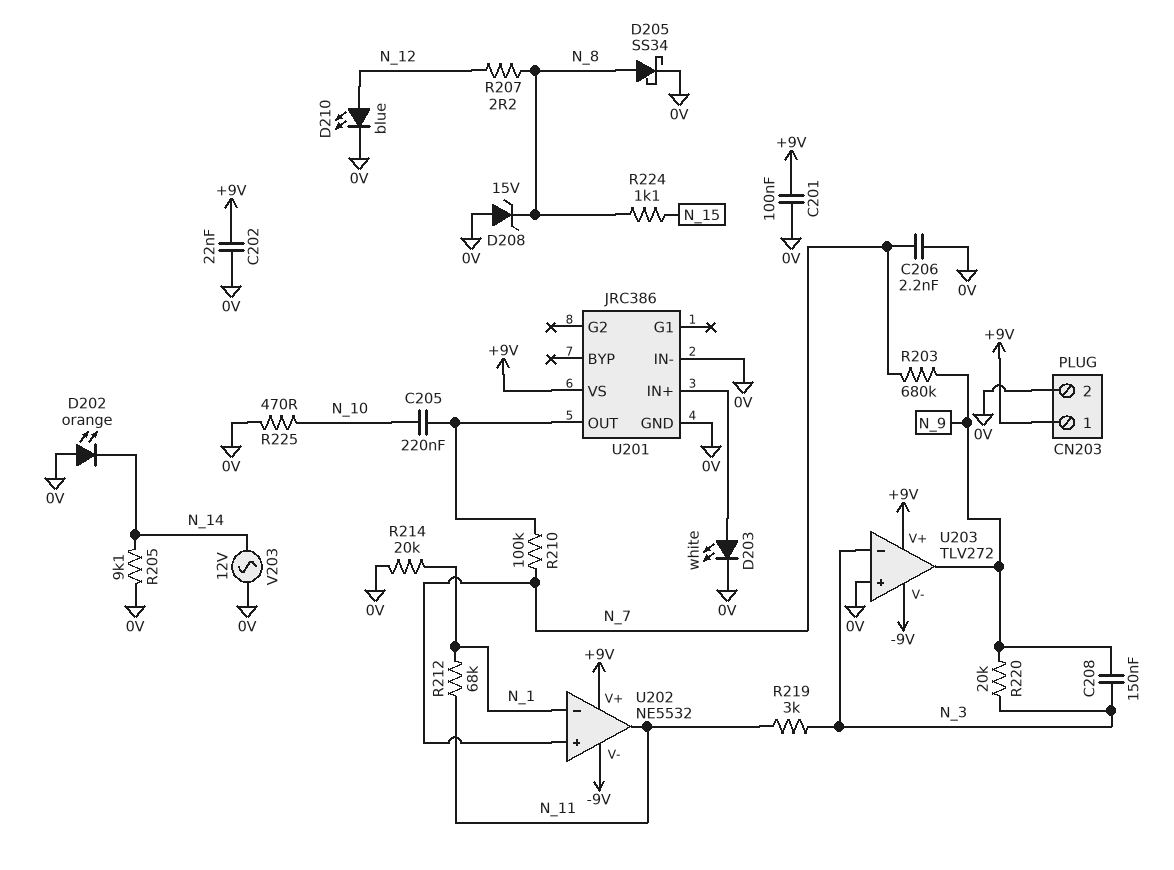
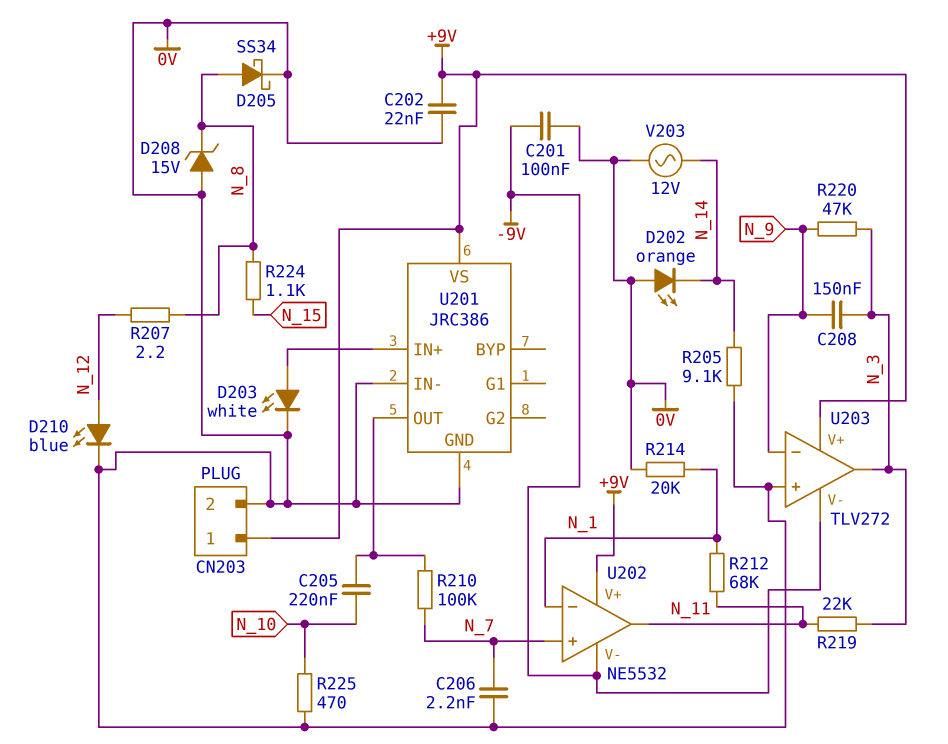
C201: 100nF (+9V, 0V) -> 100nF (-9V, 0V)
R203: 680k (N_7, N_9) -> none
R219: 3k (N_3, N_11) -> 22k (N_3, N_11)
R220: 20k (N_3, N_9) -> 47k (N_3, N_9)
U203 pin in-: N_3 -> N_9
U203 pin out: N_9 -> N_3

